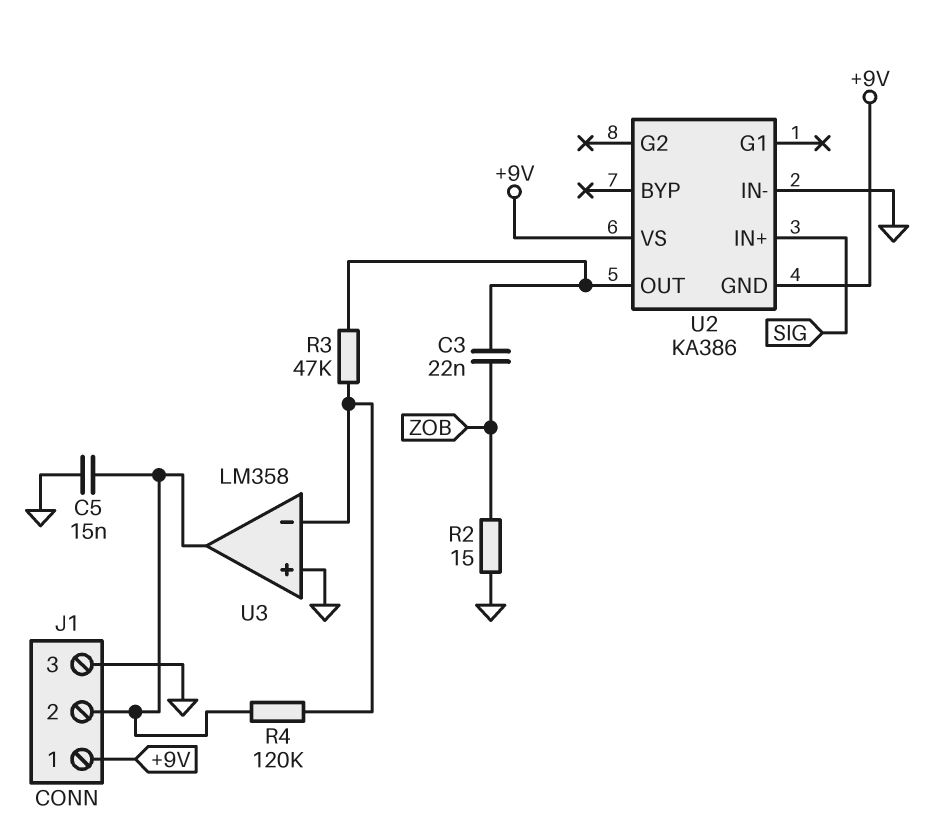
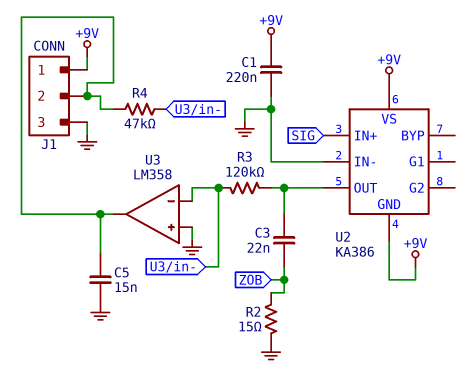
C1: none -> 220nF (+9V, GND)
R3: 47k (U2/OUT, U3/in-) -> 120k (U2/OUT, U3/in-)
R4: 120k (J1/2, U3/in-) -> 47k (J1/2, U3/in-)

